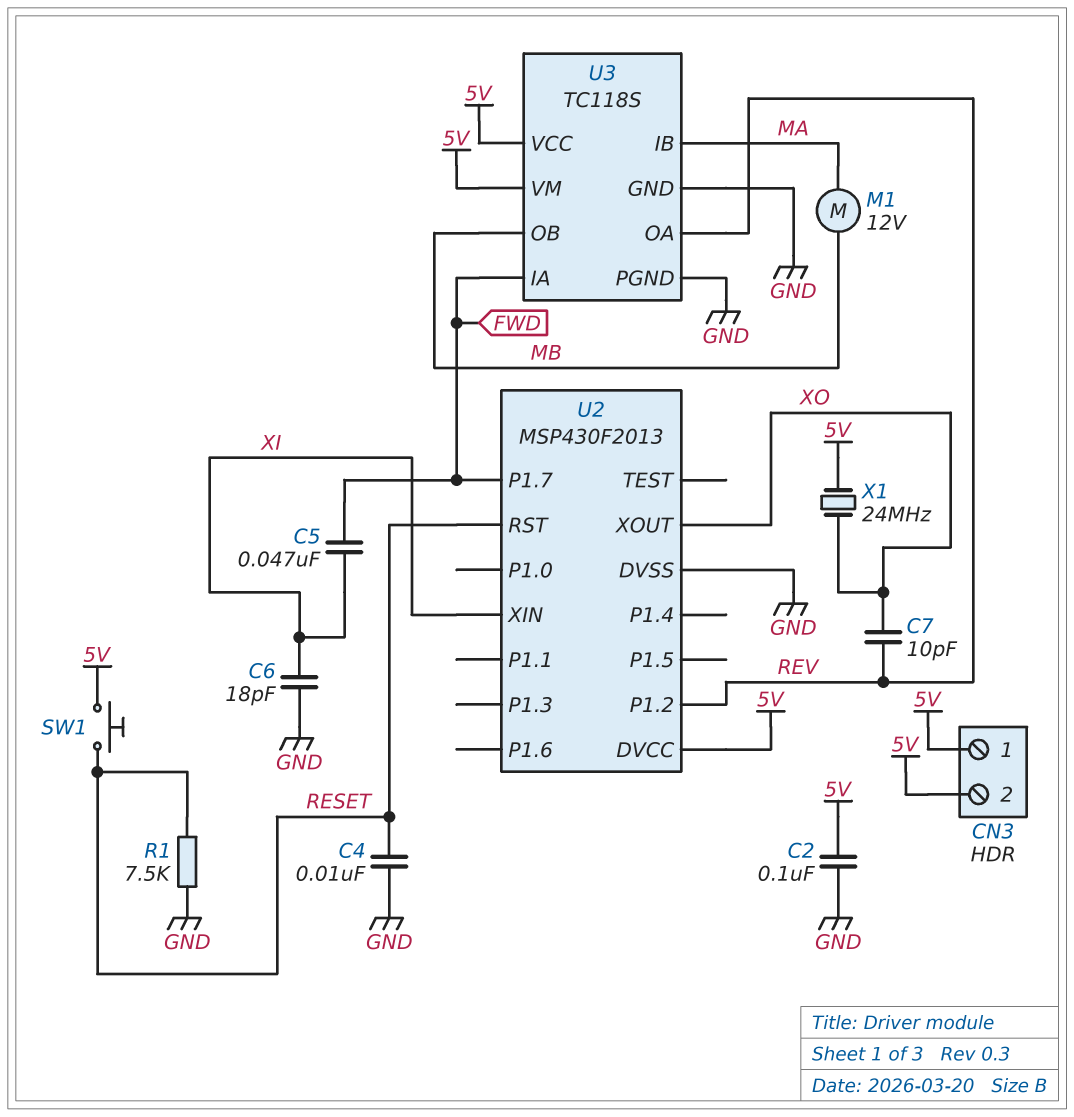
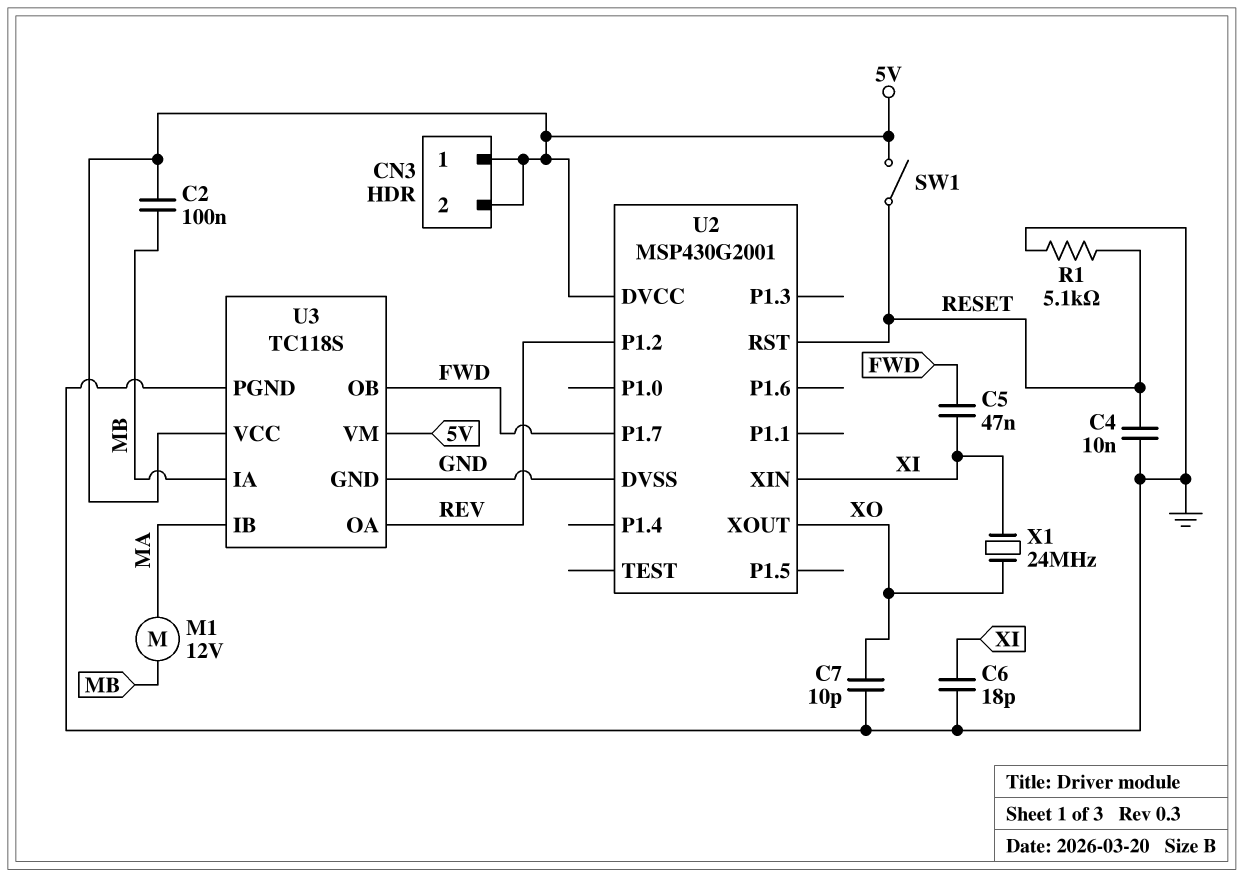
C2: 100nF (5V, GND) -> 100nF (5V, MB)
C7: 10pF (REV, XO) -> 10pF (GND, XO)
R1: 7.5k (GND, RESET) -> 5.1k (GND, RESET)
SW1: button (5V, RESET) -> switch (5V, RESET)
U2: MSP430F2013 -> MSP430G2001
U3 pin IA: FWD -> MB
U3 pin OB: MB -> FWD
X1: 24MHz (5V, XO) -> 24MHz (XI, XO)

